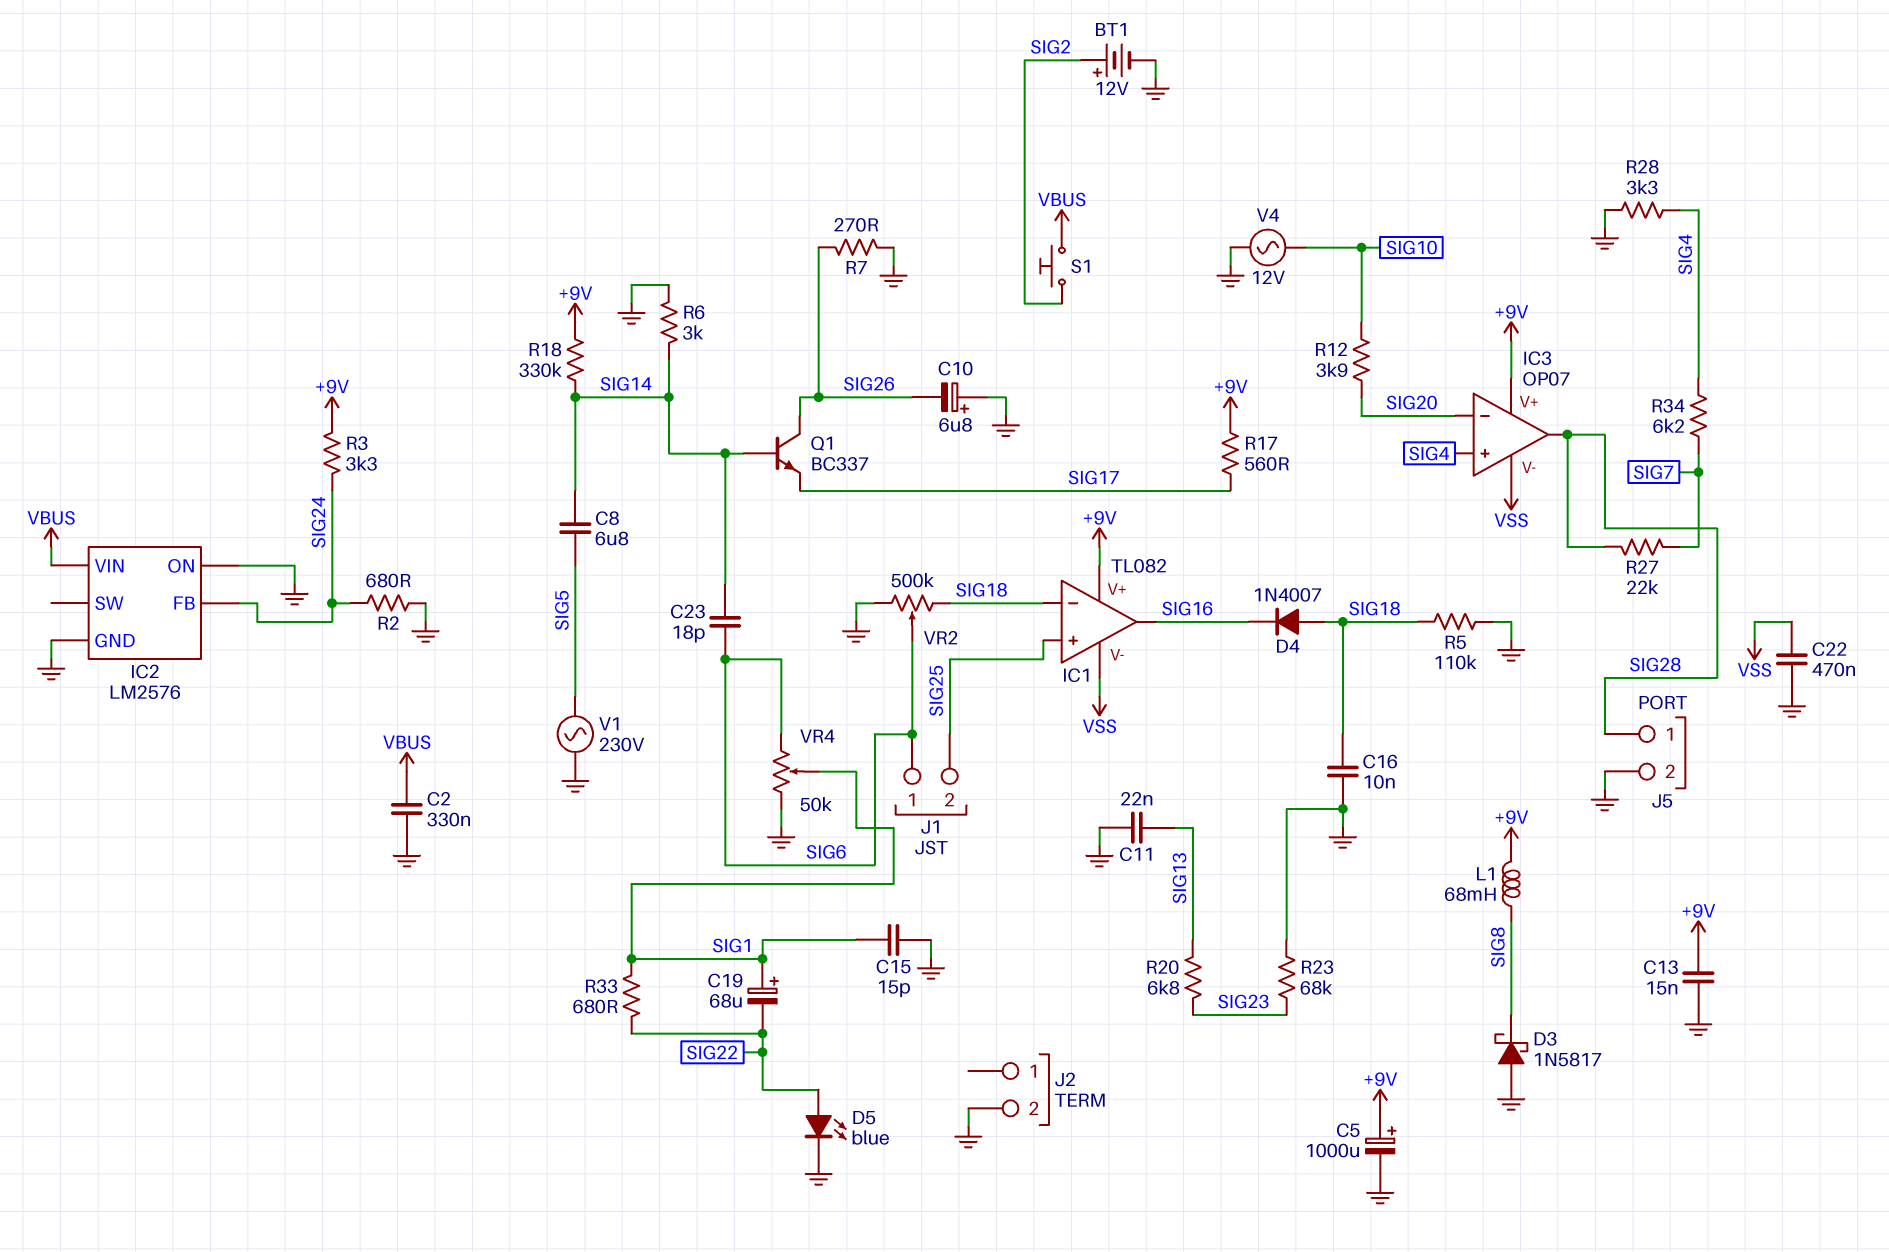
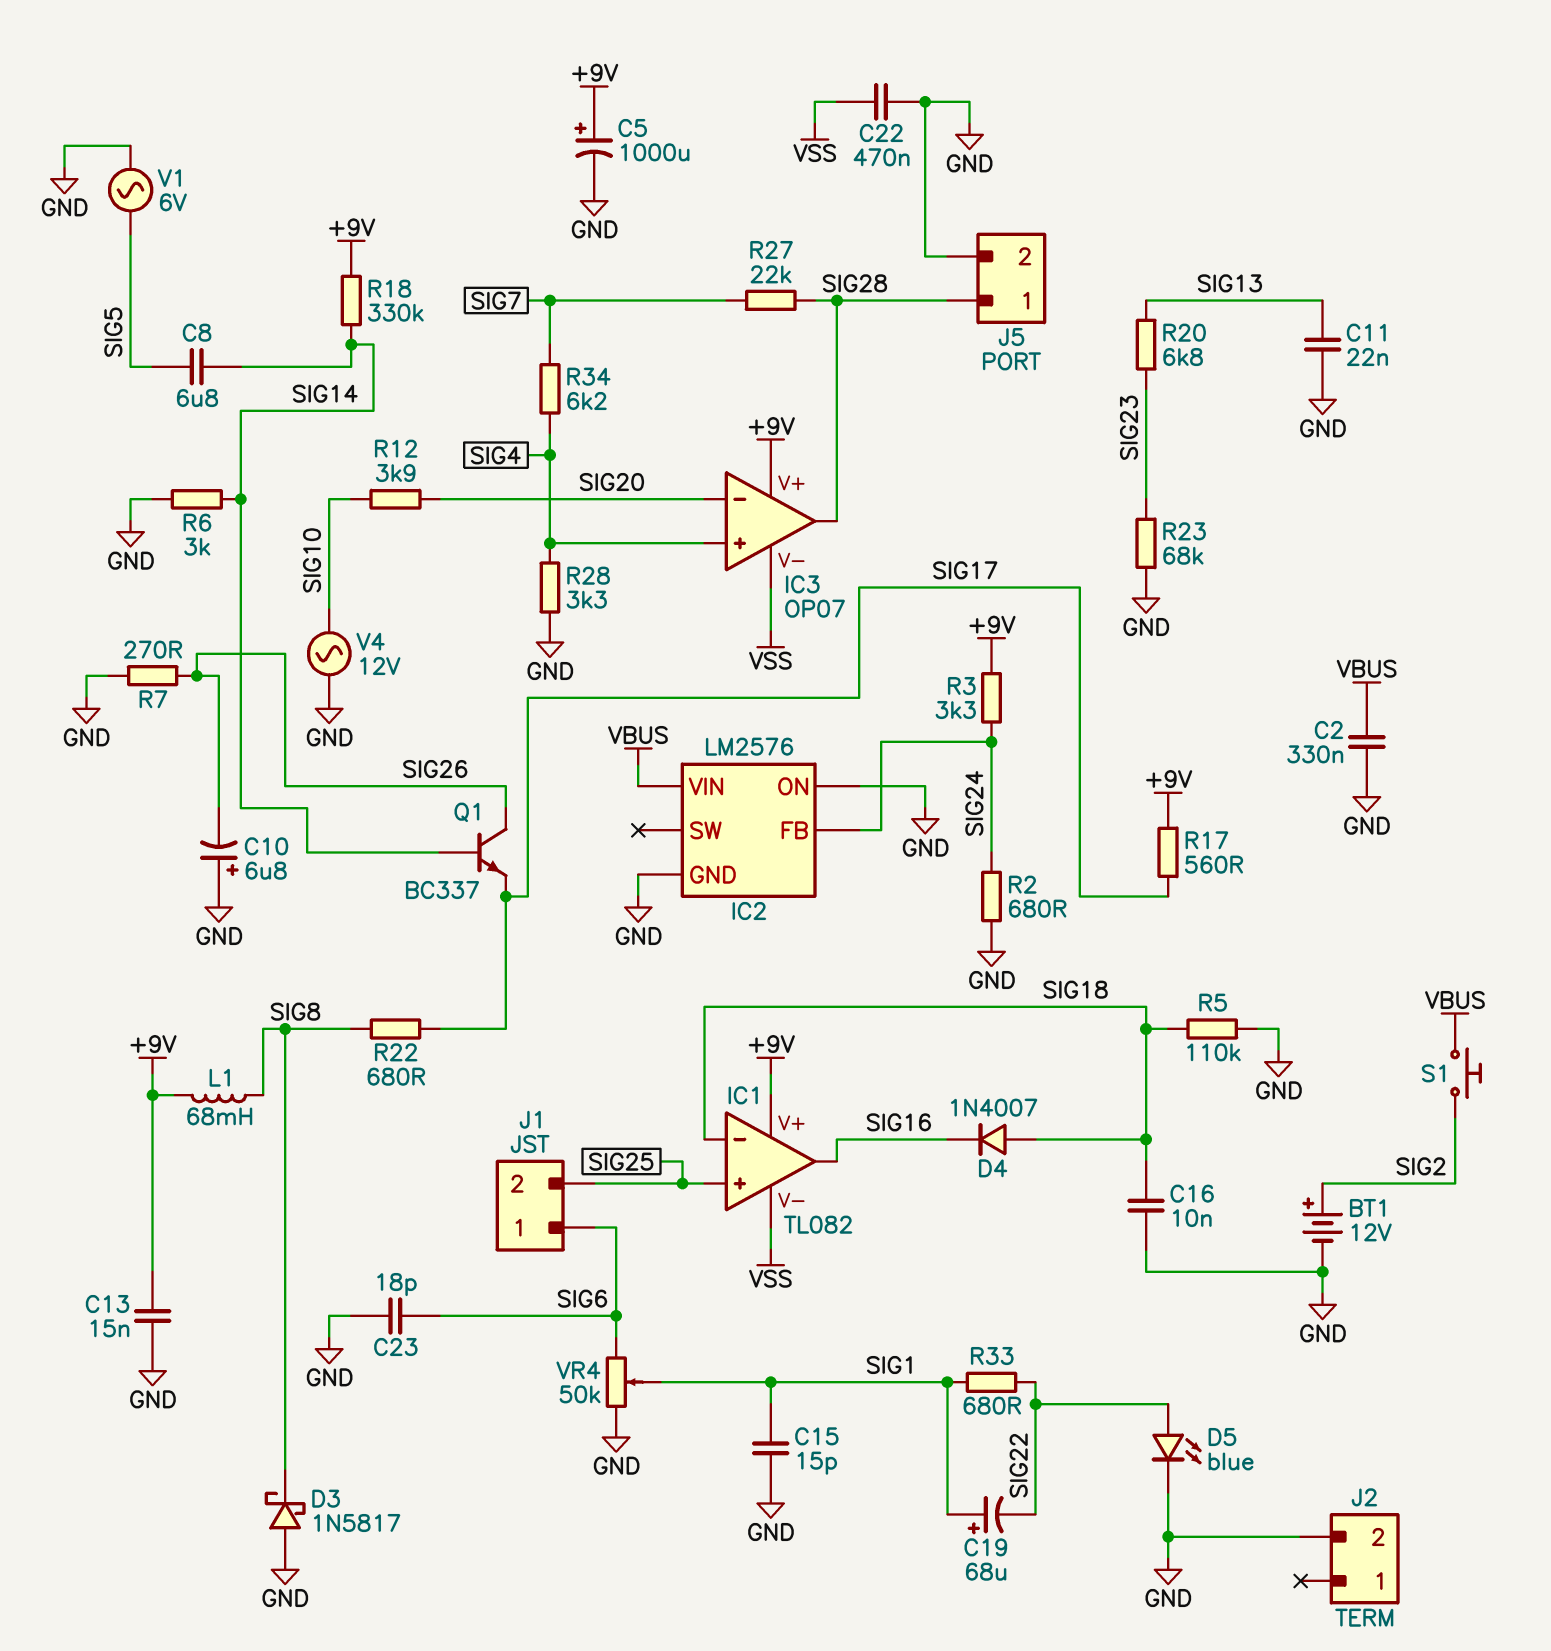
C23: 18pF (SIG6, SIG14) -> 18pF (GND, SIG6)
R22: none -> 680 (SIG8, SIG17)
V1: AC 230V (GND, SIG5) -> AC 6V (GND, SIG5)
VR2: 500k (GND, SIG18, wiper SIG6) -> none

